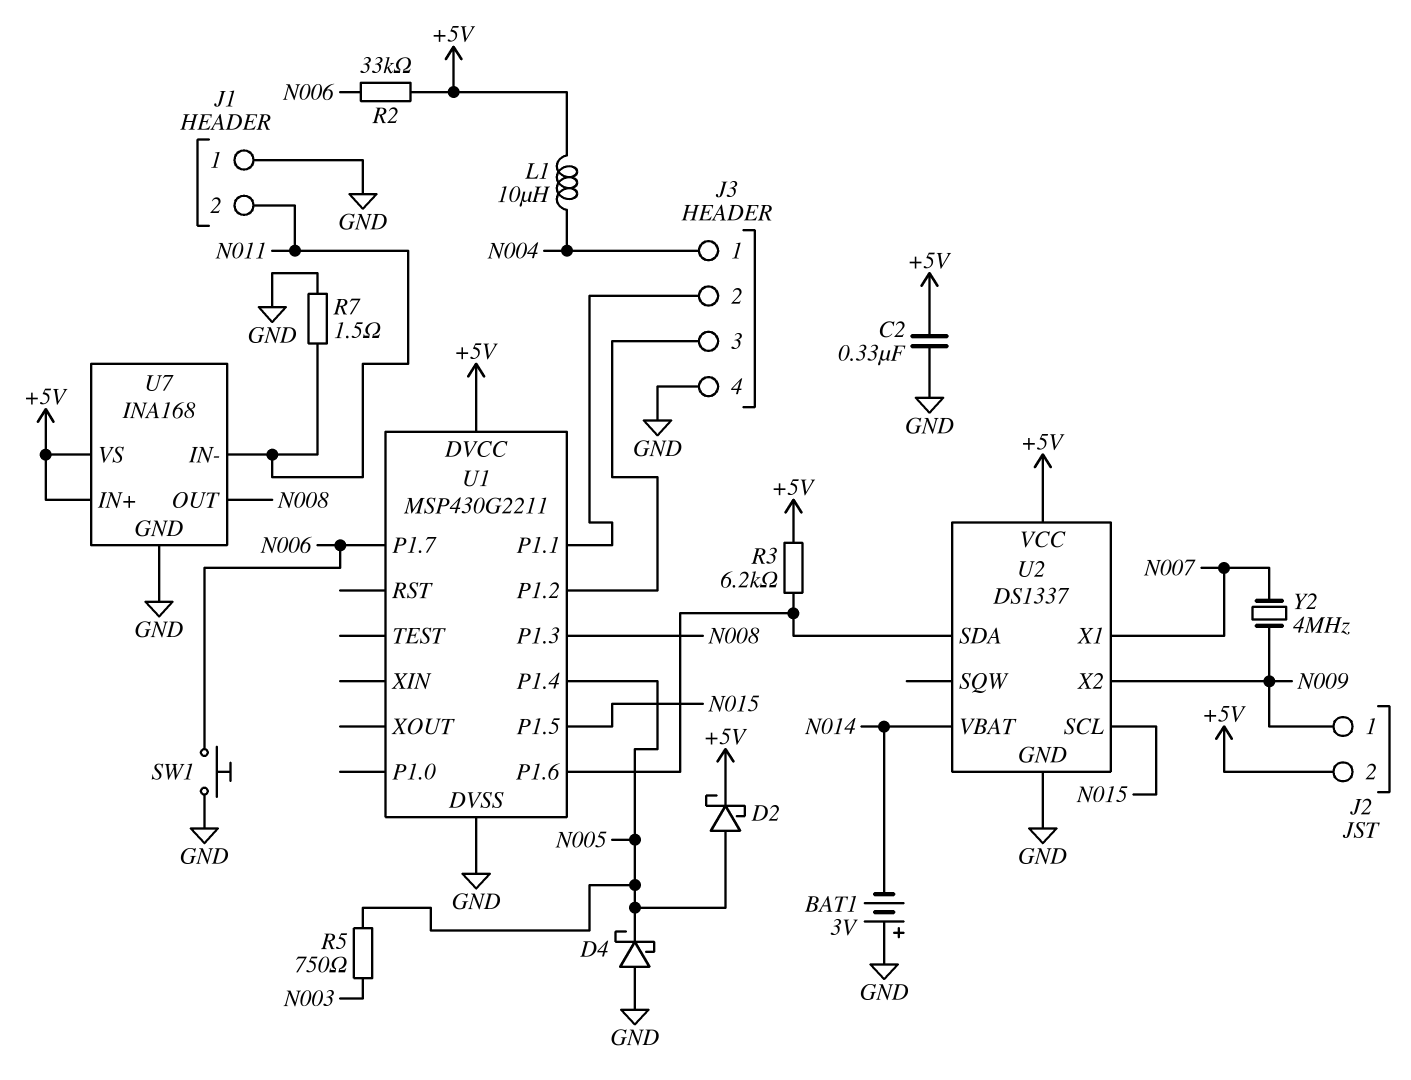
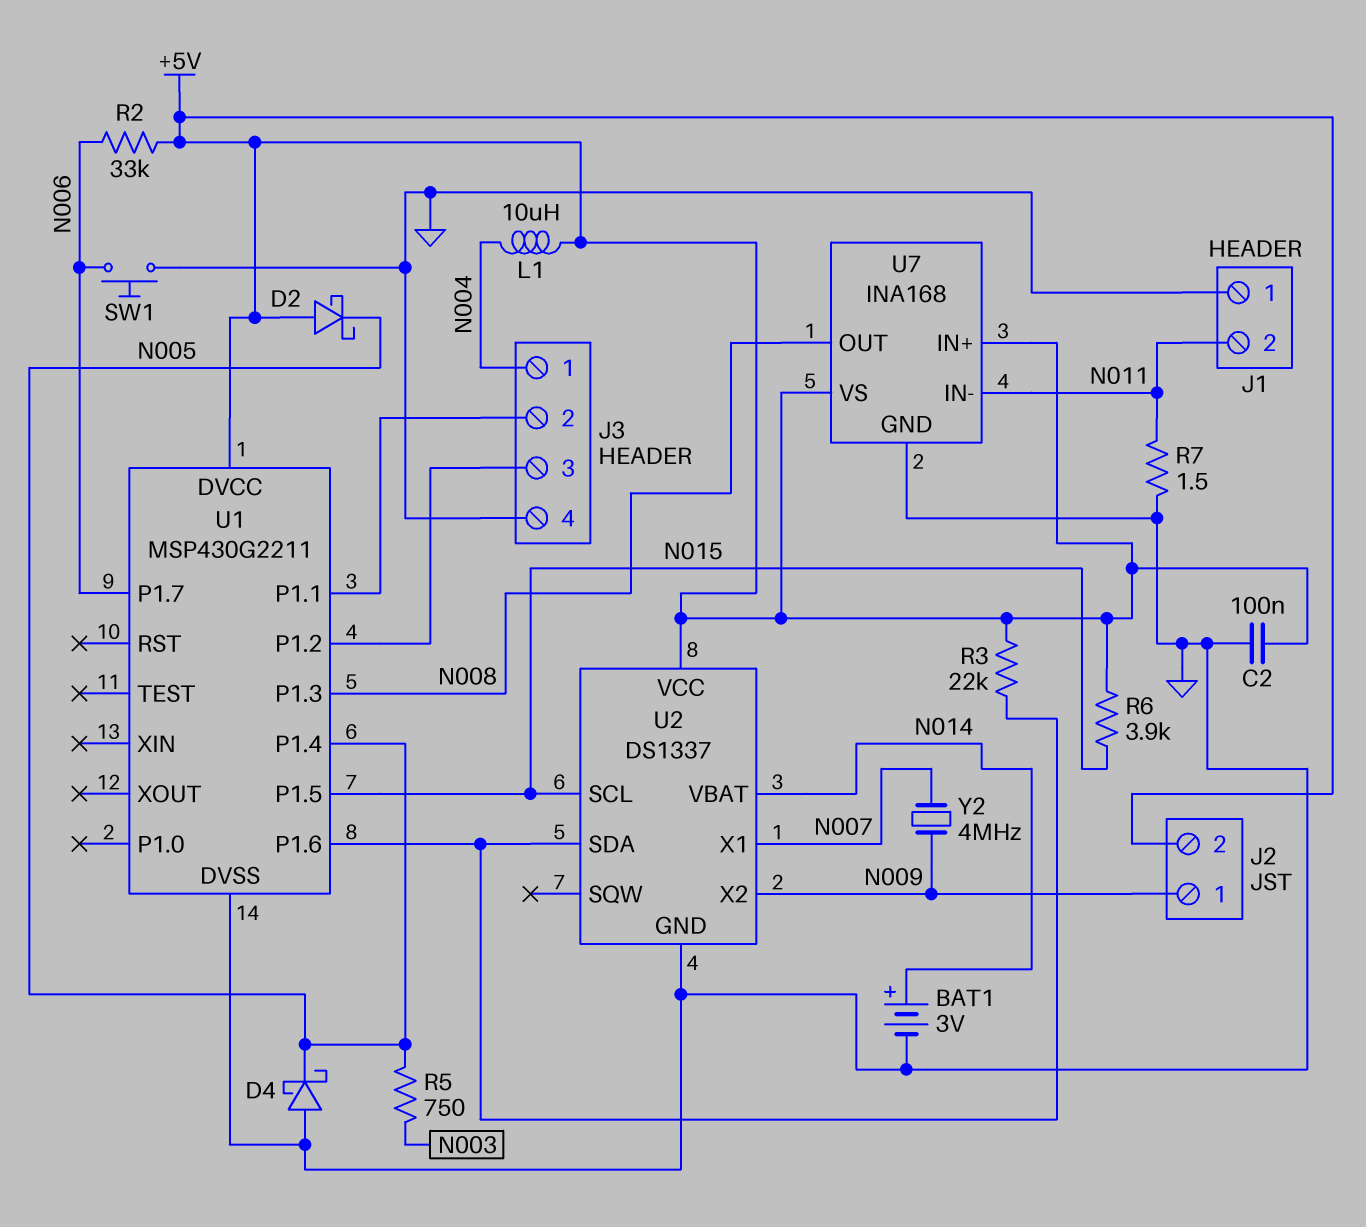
BAT1: 3V (plus GND, minus N014) -> 3V (plus N014, minus GND)
C2: 330nF (+5V, GND) -> 100nF (+5V, GND)
D2: schottky (A N005, K +5V) -> schottky (A +5V, K N005)
R3: 6.2k (+5V, U1/P1.6) -> 22k (+5V, U1/P1.6)
R6: none -> 3.9k (+5V, N015)

